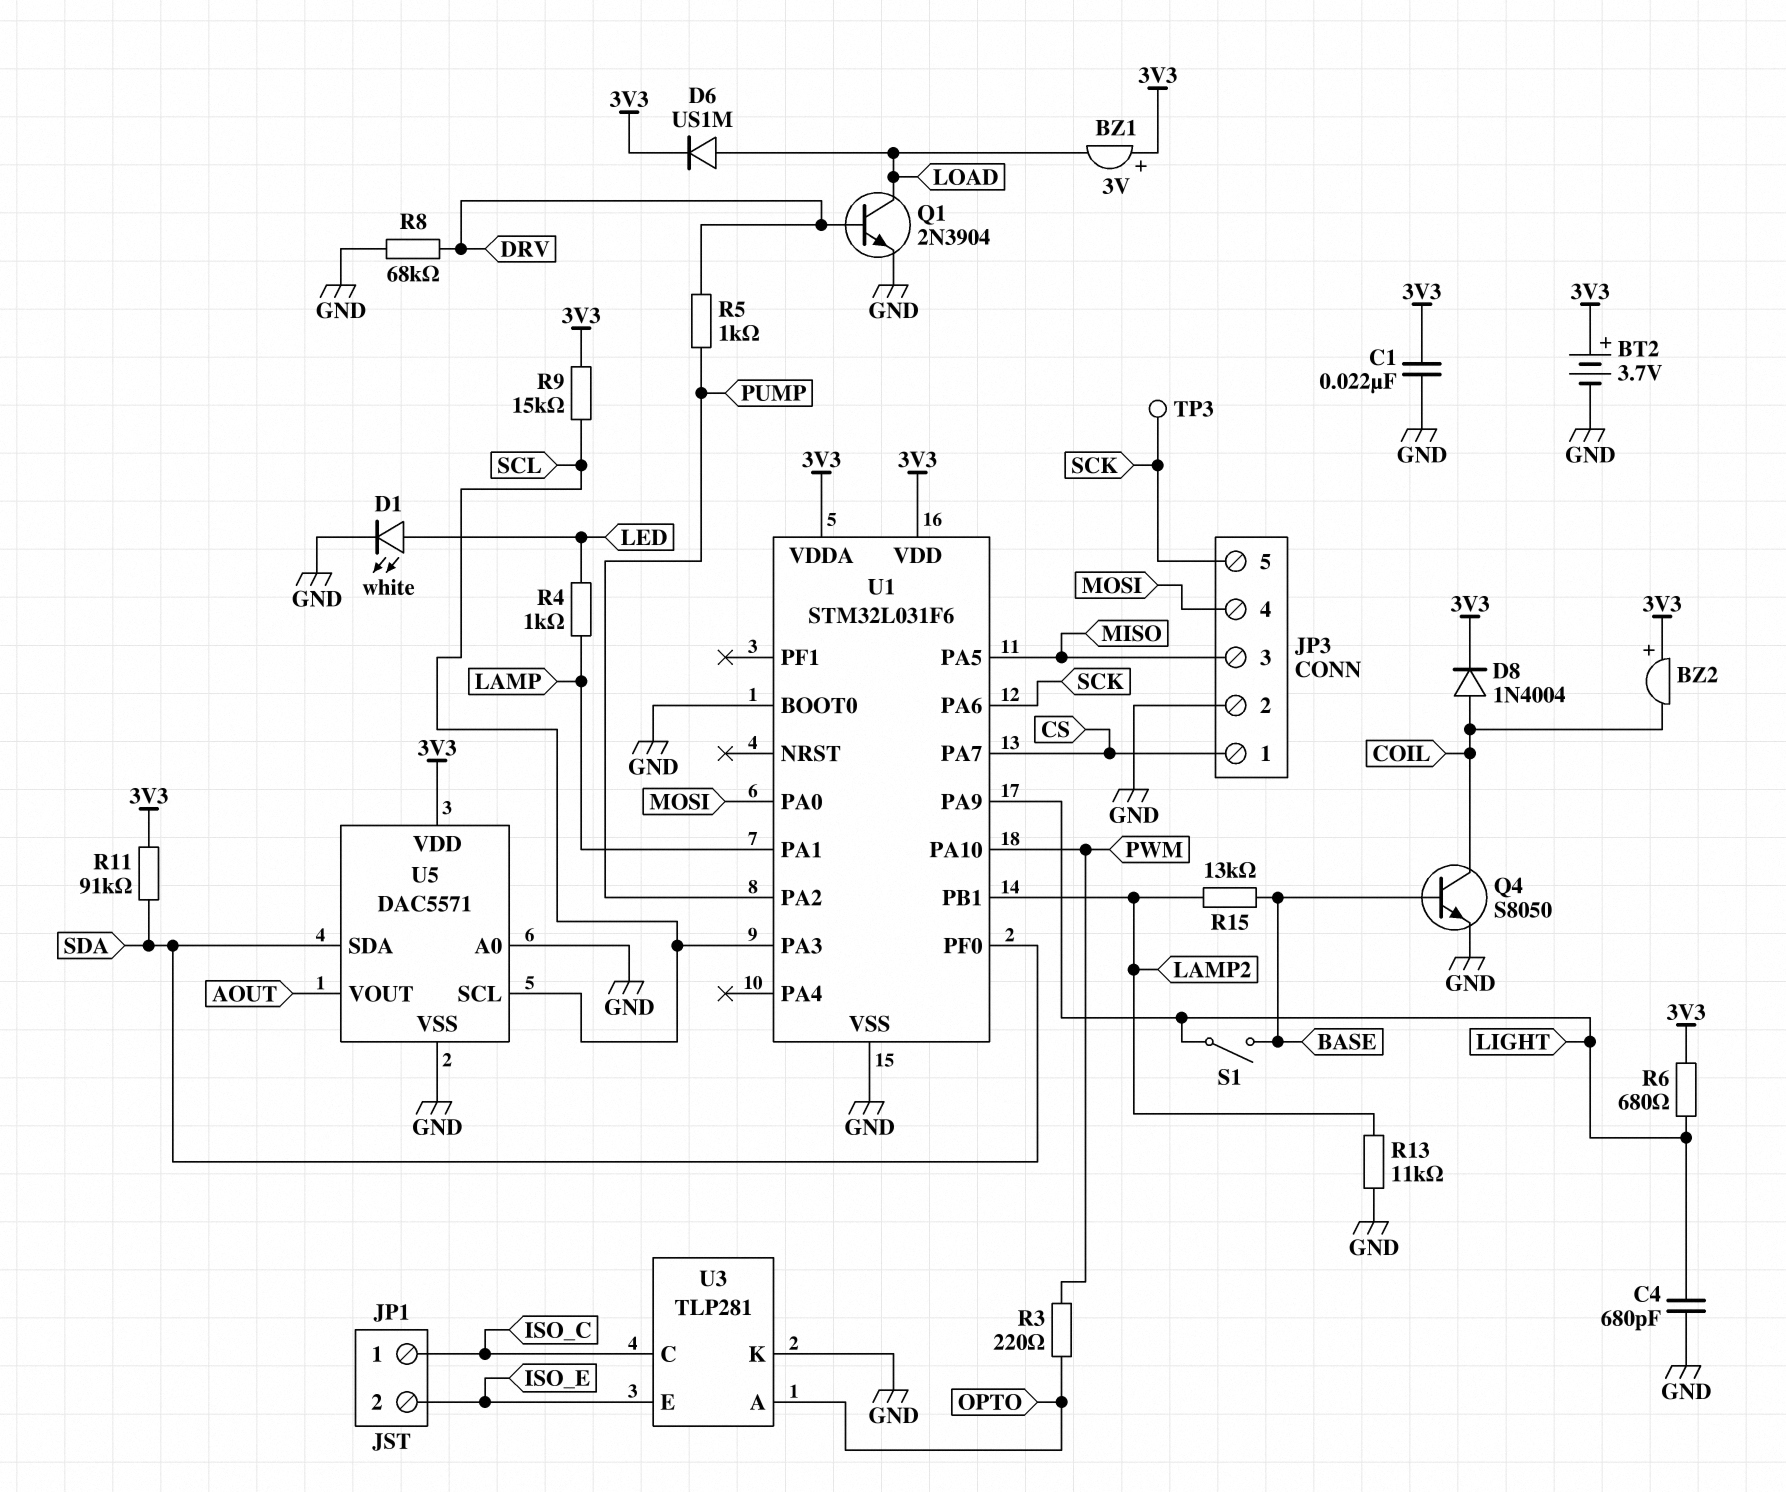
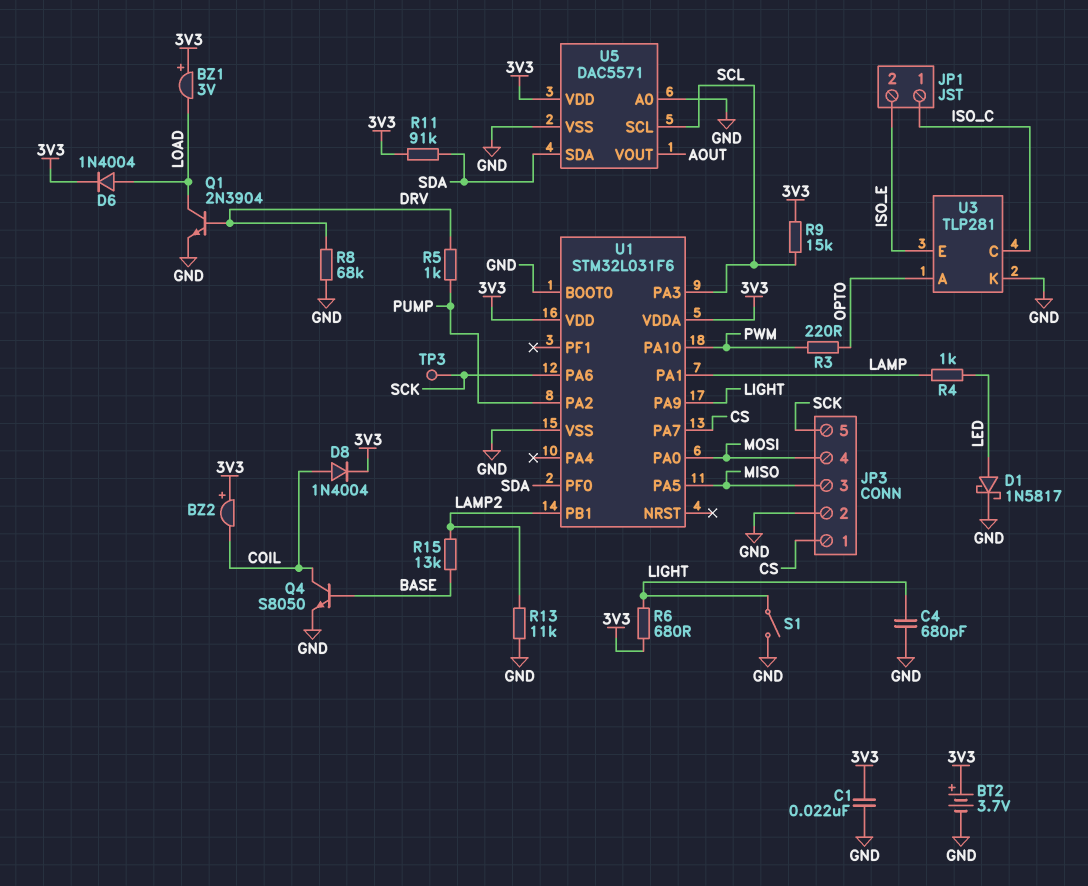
D1: LED white (A LED, K GND) -> schottky 1N5817 (A LED, K GND)
D6: diode US1M (A LOAD, K 3V3) -> diode 1N4004 (A LOAD, K 3V3)
S1: switch (BASE, LIGHT) -> switch (GND, LIGHT)

